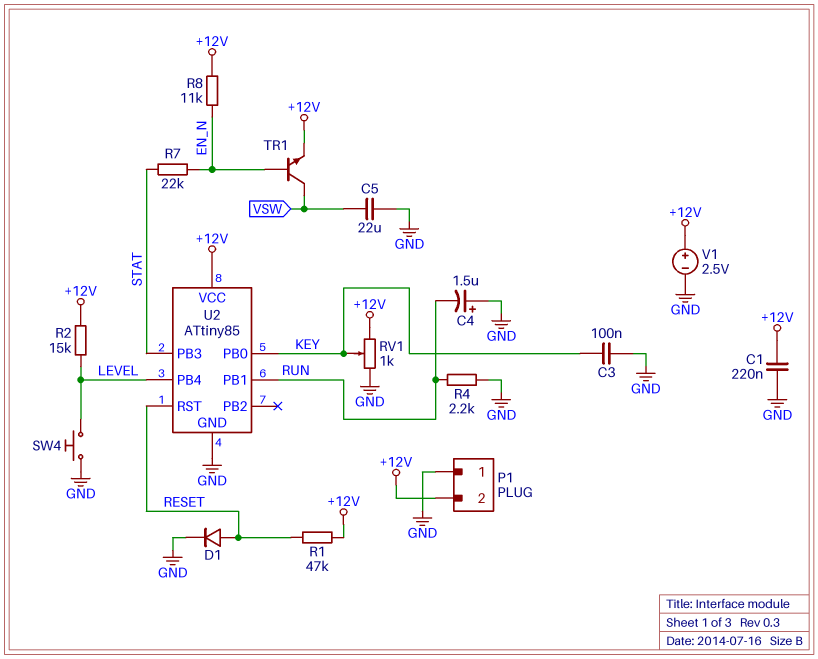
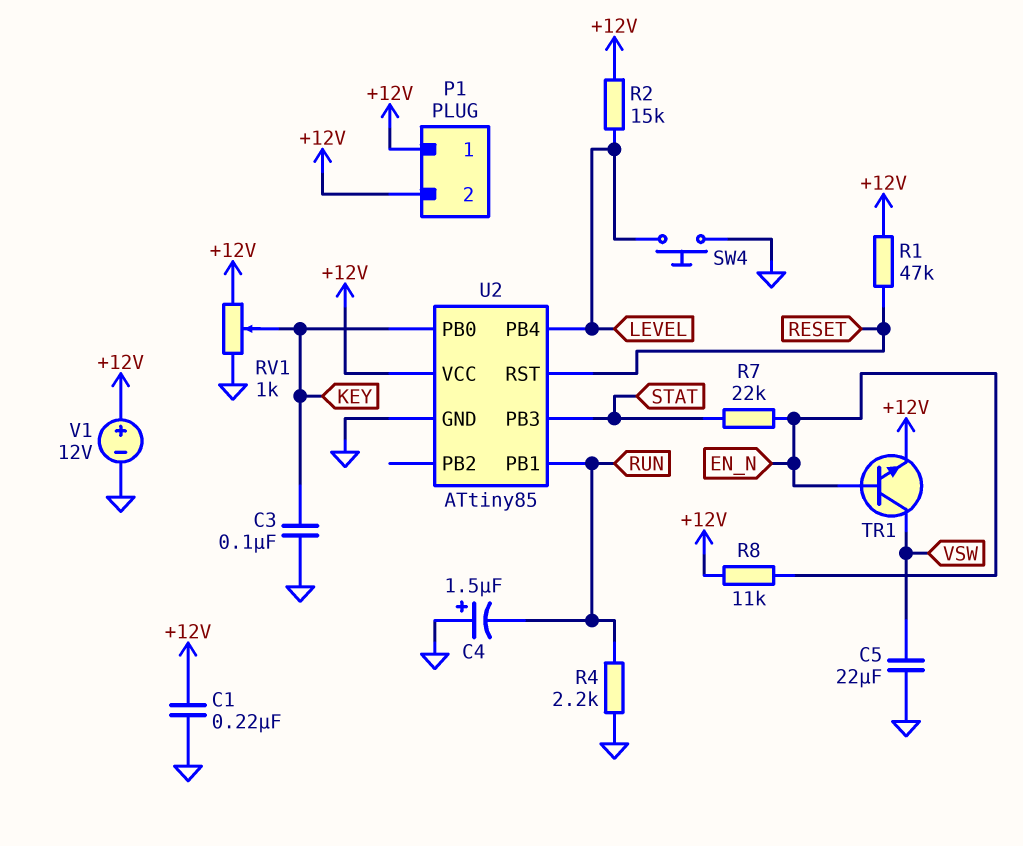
D1: diode (A RESET, K GND) -> none
P1 pin 1: GND -> +12V
V1: 2.5V (plus +12V, minus GND) -> 12V (plus +12V, minus GND)

